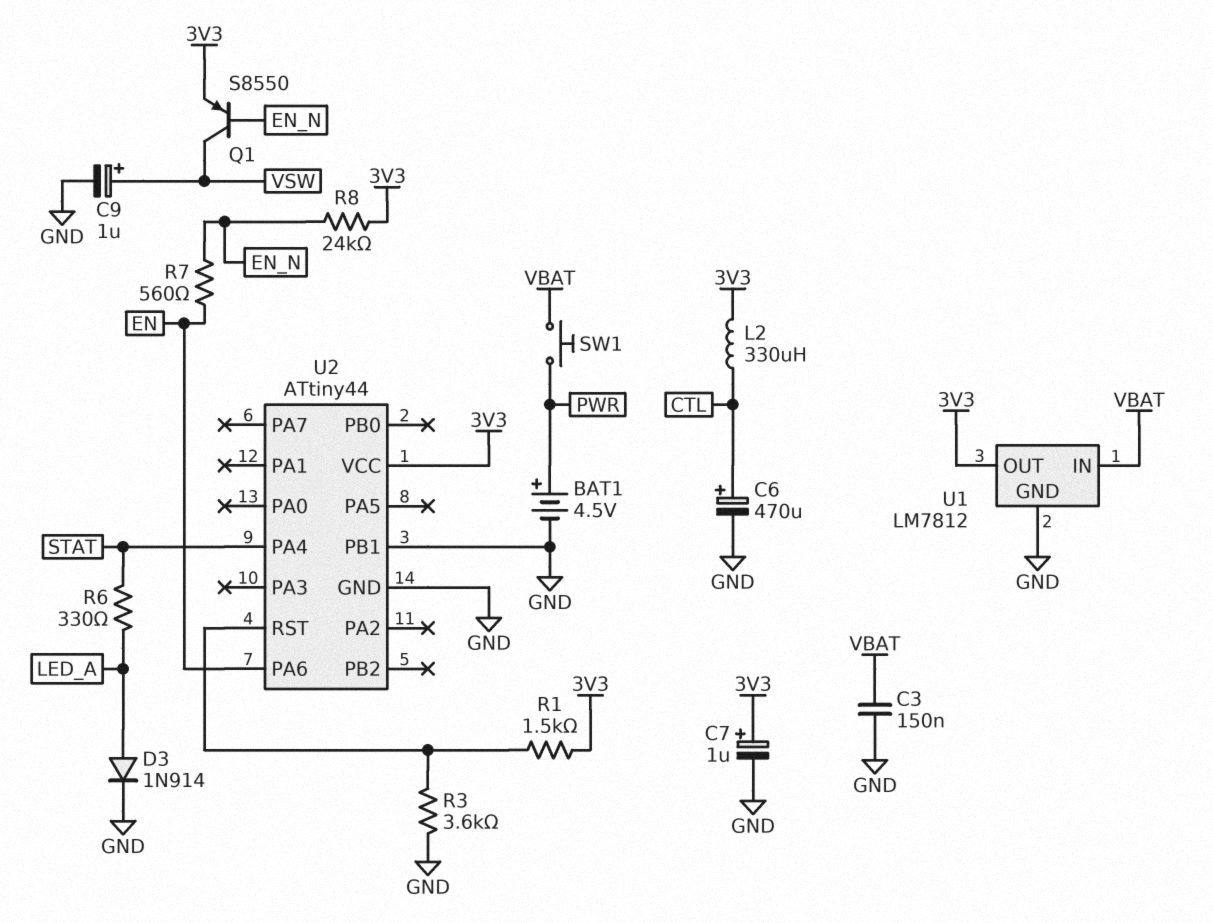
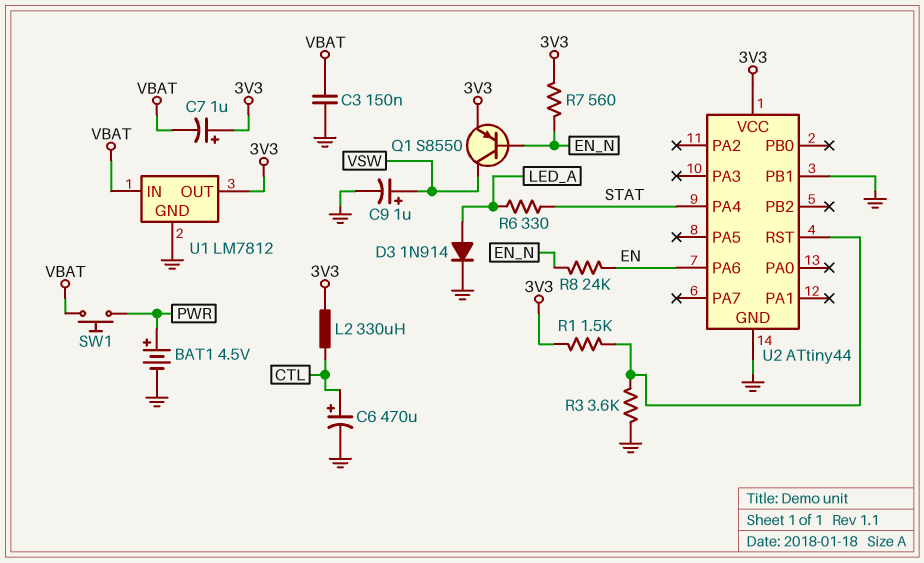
C7: 1uF (plus 3V3, minus GND) -> 1uF (plus 3V3, minus VBAT)
R7: 560 (EN, EN_N) -> 560 (3V3, EN_N)
R8: 24k (3V3, EN_N) -> 24k (EN, EN_N)

